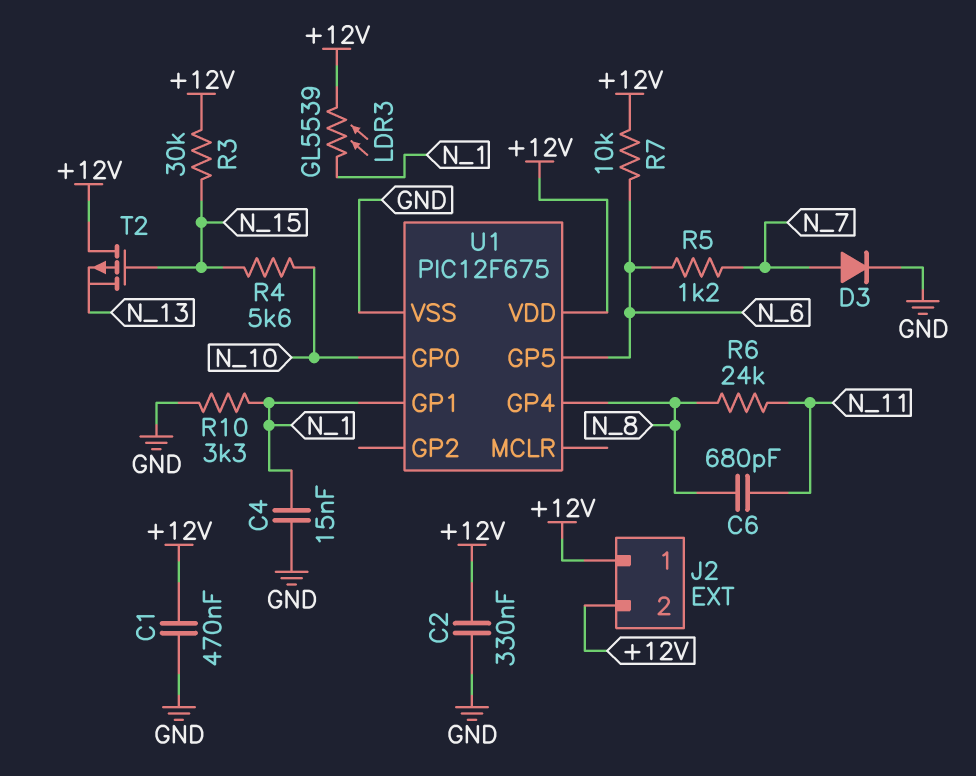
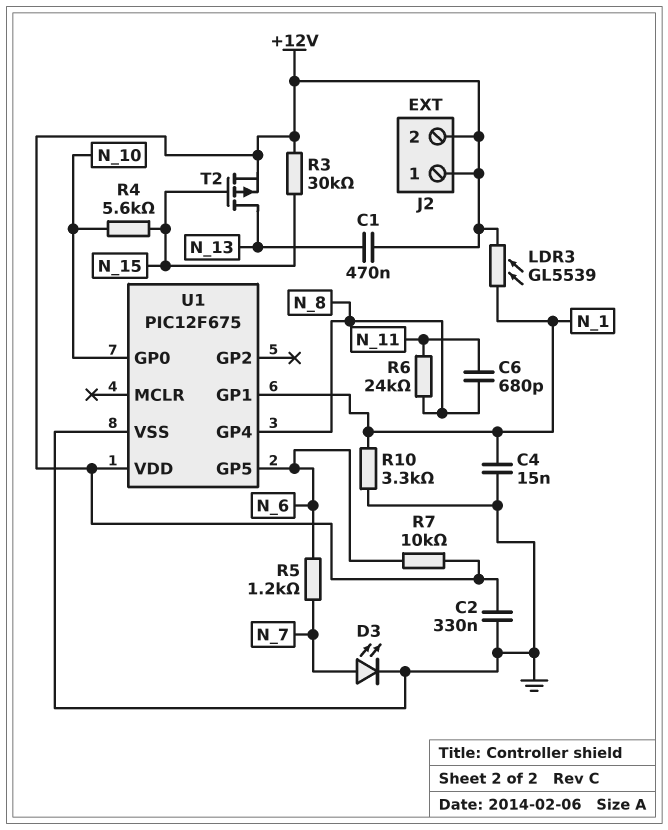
C1: 470nF (+12V, GND) -> 470nF (+12V, N_13)
D3: diode (A N_7, K GND) -> LED (A N_7, K GND)
T2: PMOS (G N_15, D +12V, S N_13) -> PMOS (G N_15, D N_13, S +12V)

